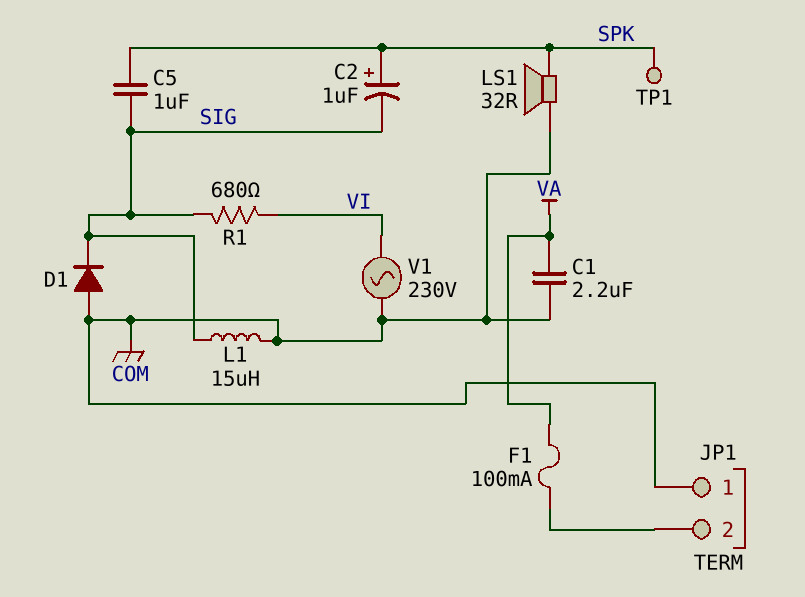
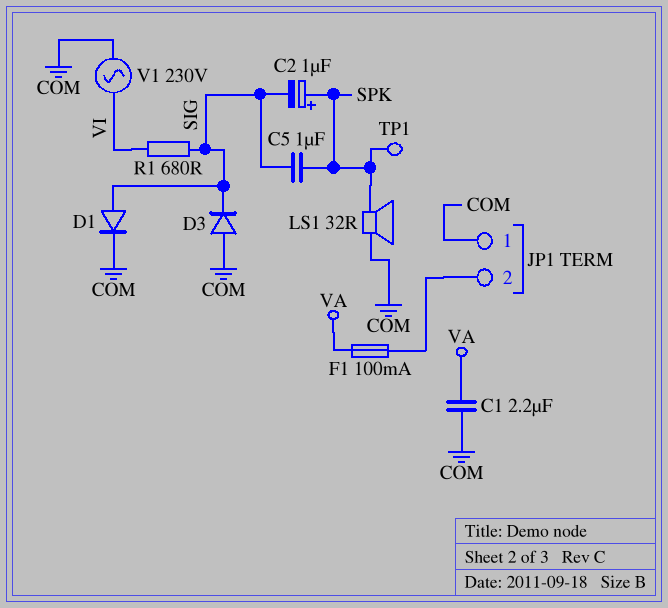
D1: diode (A COM, K SIG) -> diode (A SIG, K COM)
D3: none -> diode (A COM, K SIG)
L1: 15uH (COM, SIG) -> none

